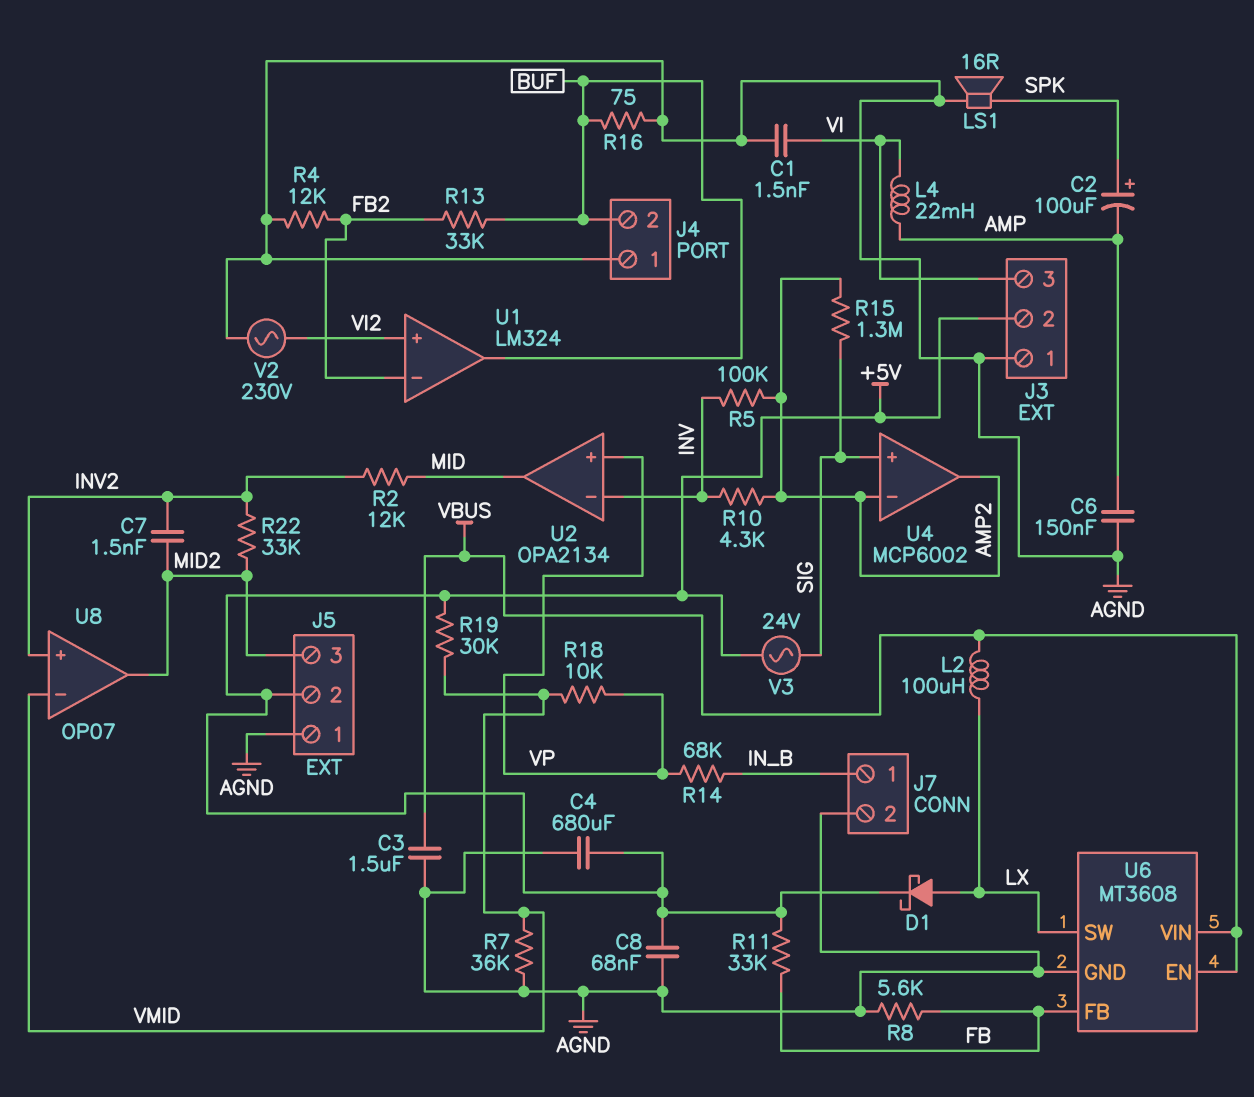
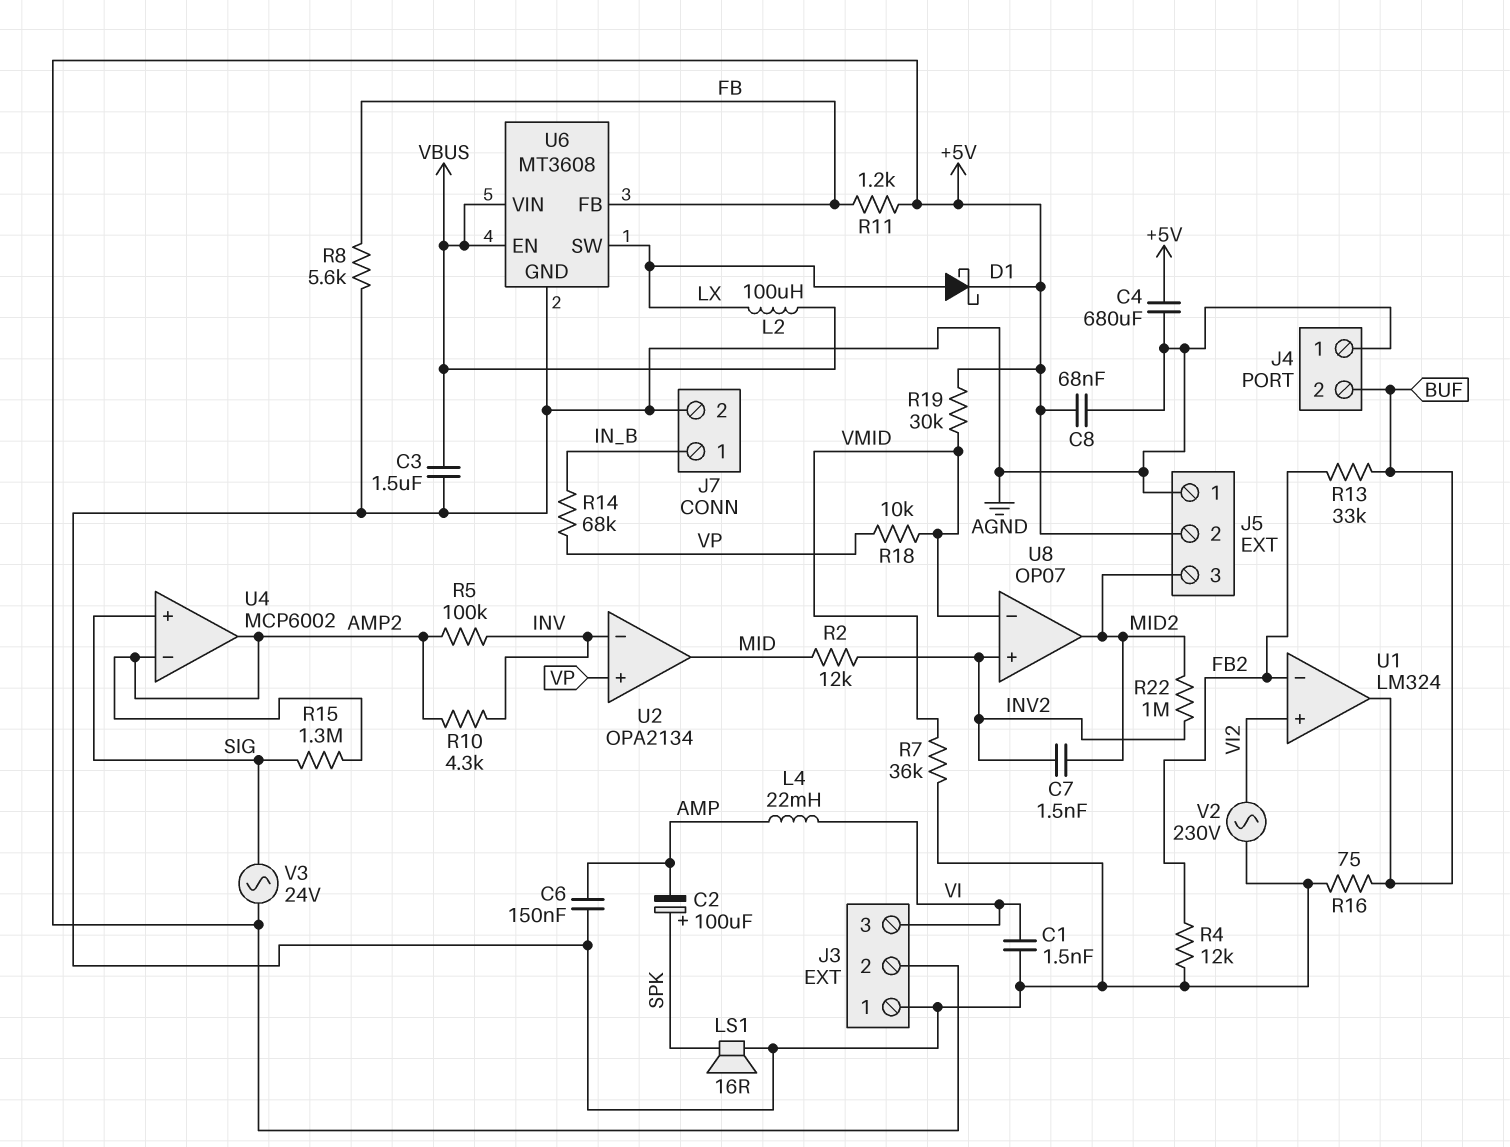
R11: 33k (+5V, FB) -> 1.2k (+5V, FB)
R22: 33k (INV2, MID2) -> 1M (INV2, MID2)

